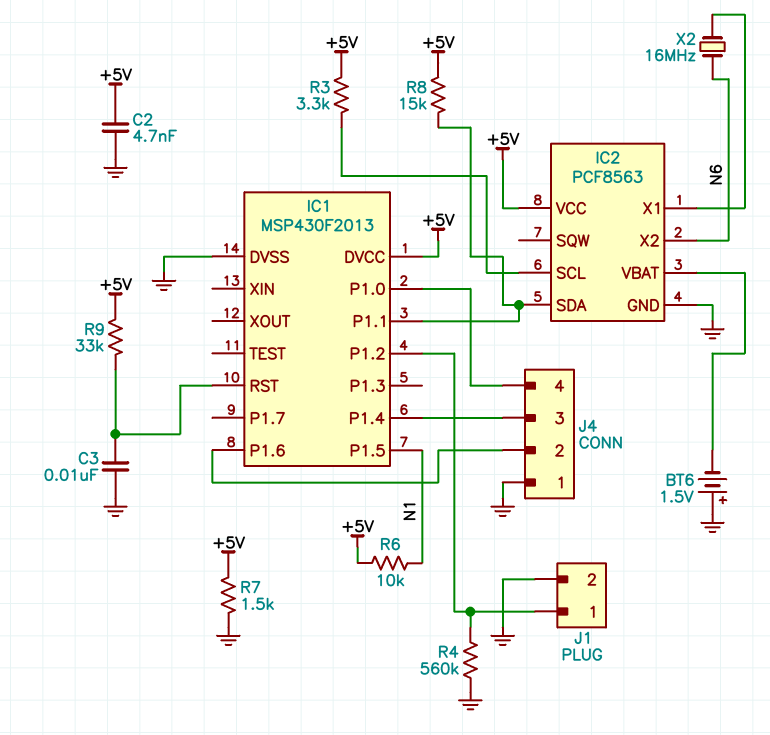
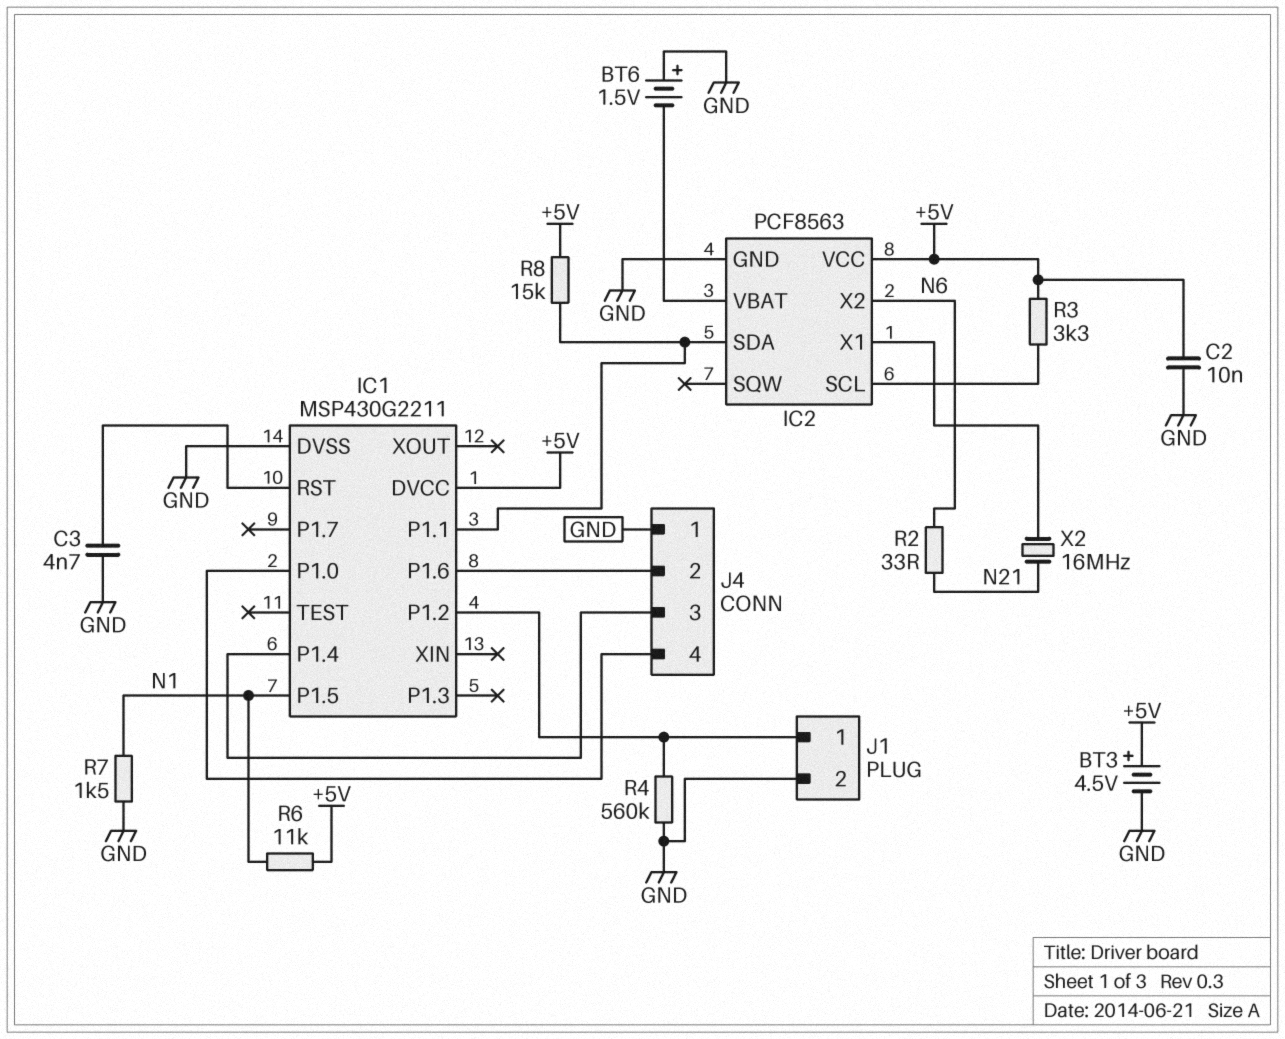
BT3: none -> 4.5V (plus +5V, minus GND)
C2: 4.7nF (+5V, GND) -> 10nF (+5V, GND)
C3: 10nF (GND, IC1/RST) -> 4.7nF (GND, IC1/RST)
IC1: MSP430F2013 -> MSP430G2211
R2: none -> 33 (N6, N21)
R6: 10k (+5V, N1) -> 11k (+5V, N1)
R7: 1.5k (+5V, GND) -> 1.5k (GND, N1)
R9: 33k (+5V, IC1/RST) -> none
X2: 16MHz (IC2/X1, N6) -> 16MHz (IC2/X1, N21)

